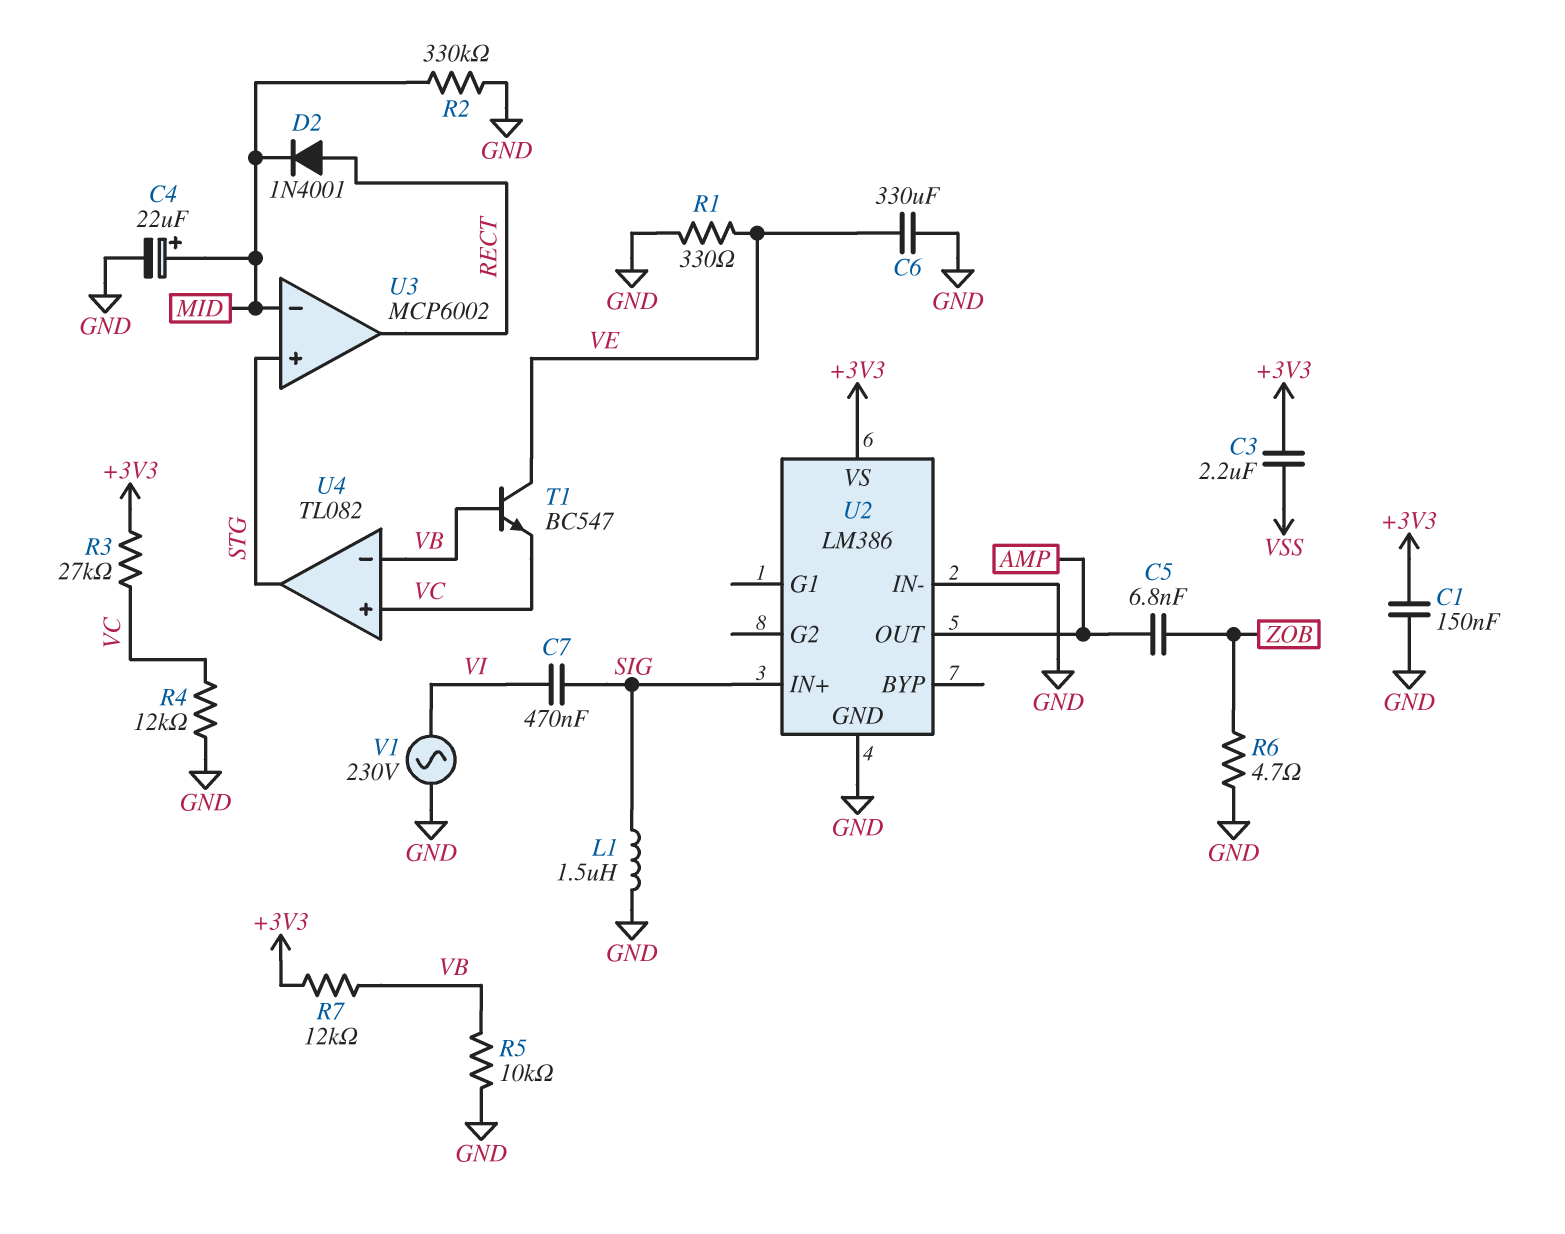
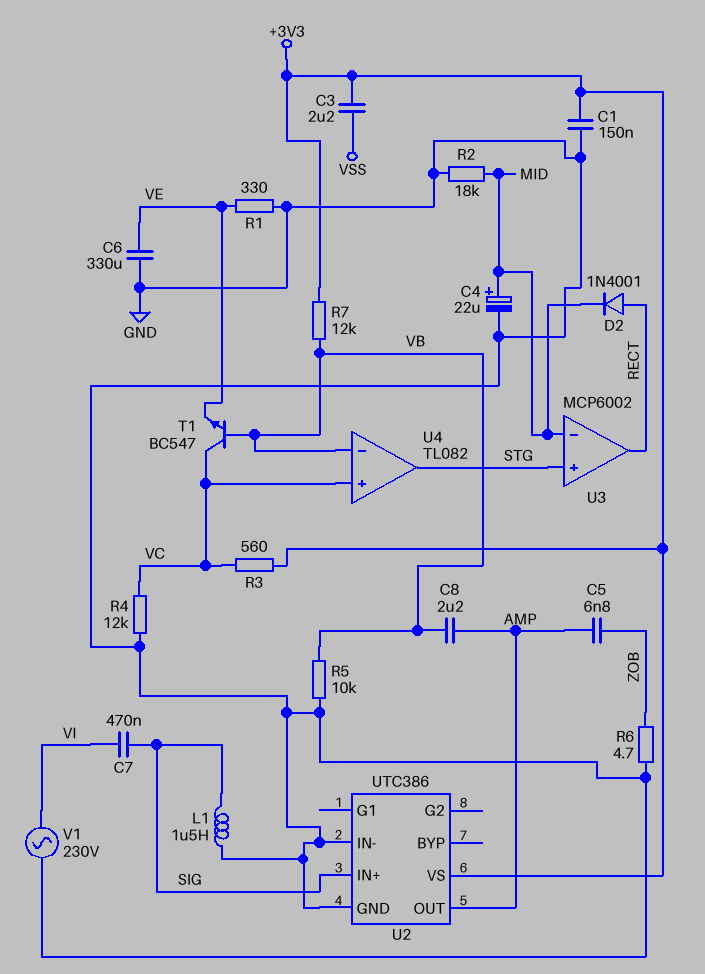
C8: none -> 2.2uF (AMP, VB)
R2: 330k (GND, MID) -> 18k (GND, MID)
R3: 27k (+3V3, VC) -> 560 (+3V3, VC)
T1: NPN BC547 (B VB, C VE, E VC) -> NPN BC547 (B VB, C VC, E VE)
U2: LM386 -> UTC386

